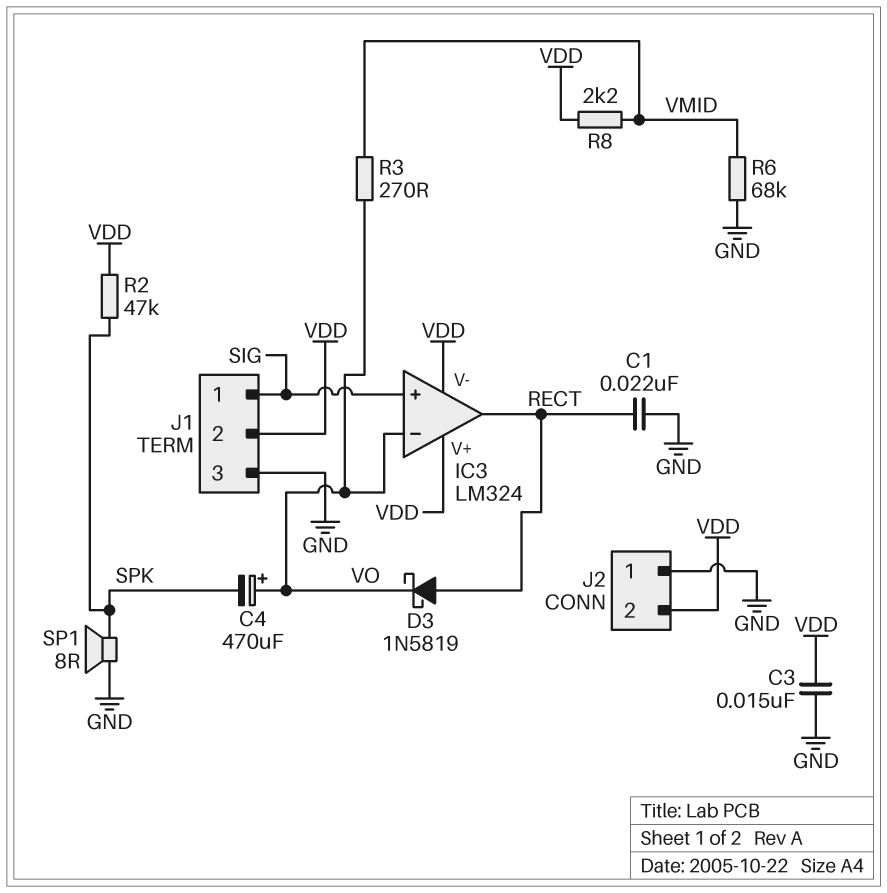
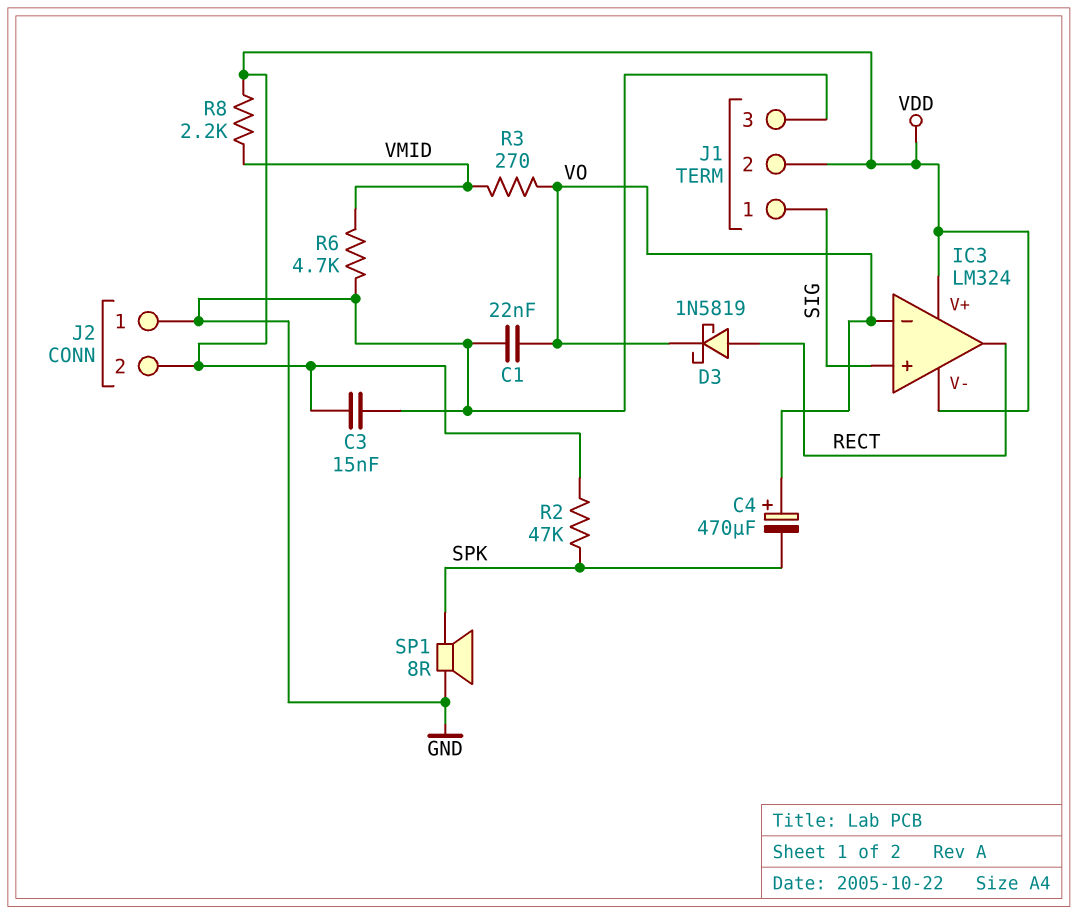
C1: 22nF (GND, RECT) -> 22nF (GND, VO)
R6: 68k (GND, VMID) -> 4.7k (GND, VMID)

